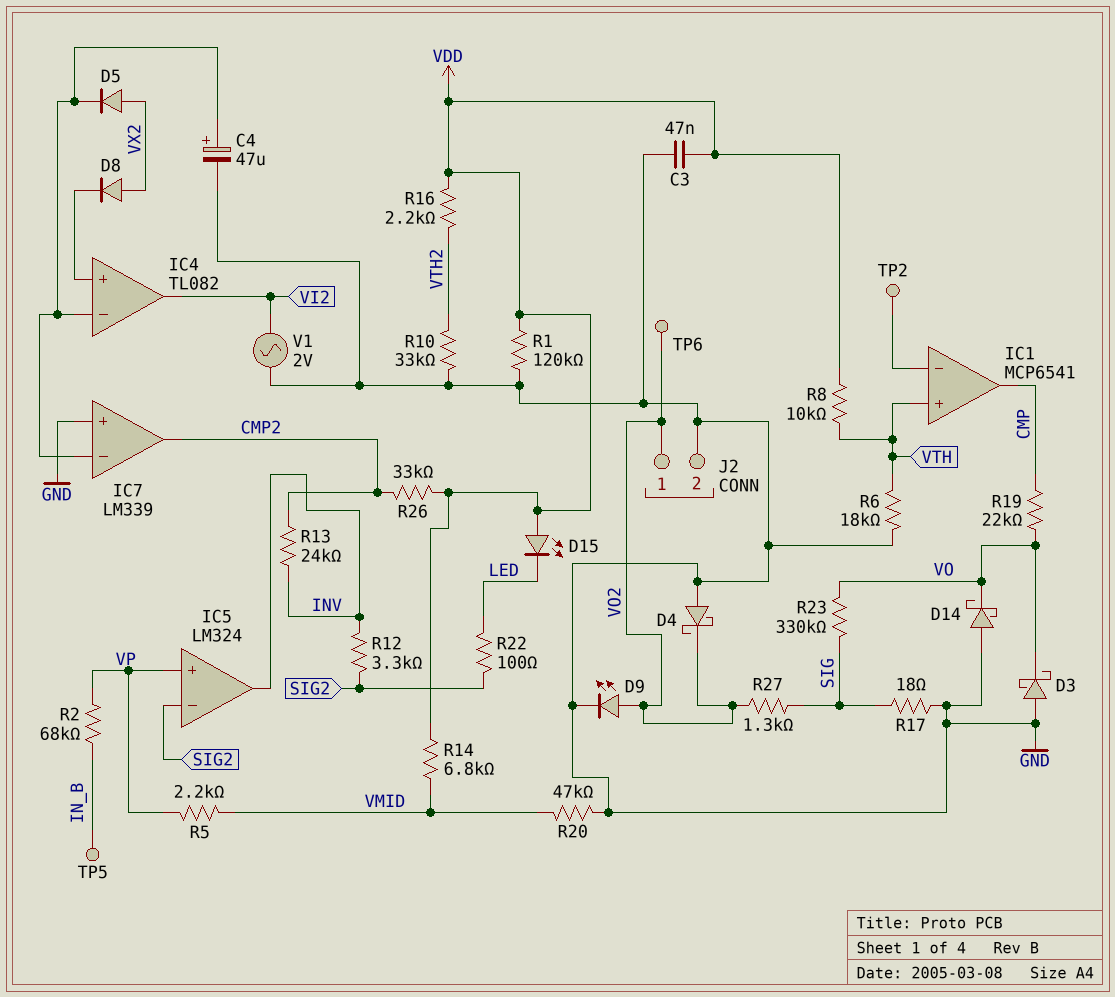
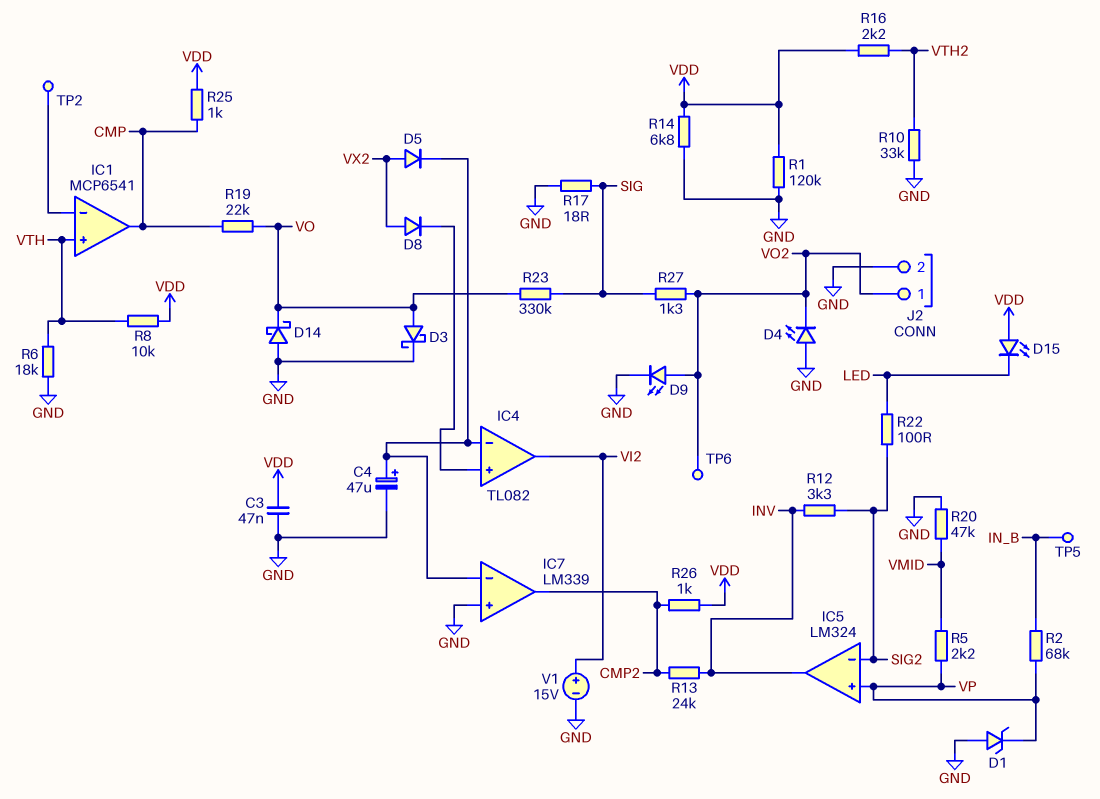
D1: none -> zener (A GND, K VP)
D3: schottky (A GND, K VO) -> schottky (A VO, K GND)
D4: schottky (A GND, K VO2) -> LED (A GND, K VO2)
R14: 6.8k (VDD, VMID) -> 6.8k (GND, VDD)
R25: none -> 1k (CMP, VDD)
R26: 33k (CMP2, VDD) -> 1k (CMP2, VDD)
V1: AC 2V (GND, VI2) -> 15V (plus VI2, minus GND)

